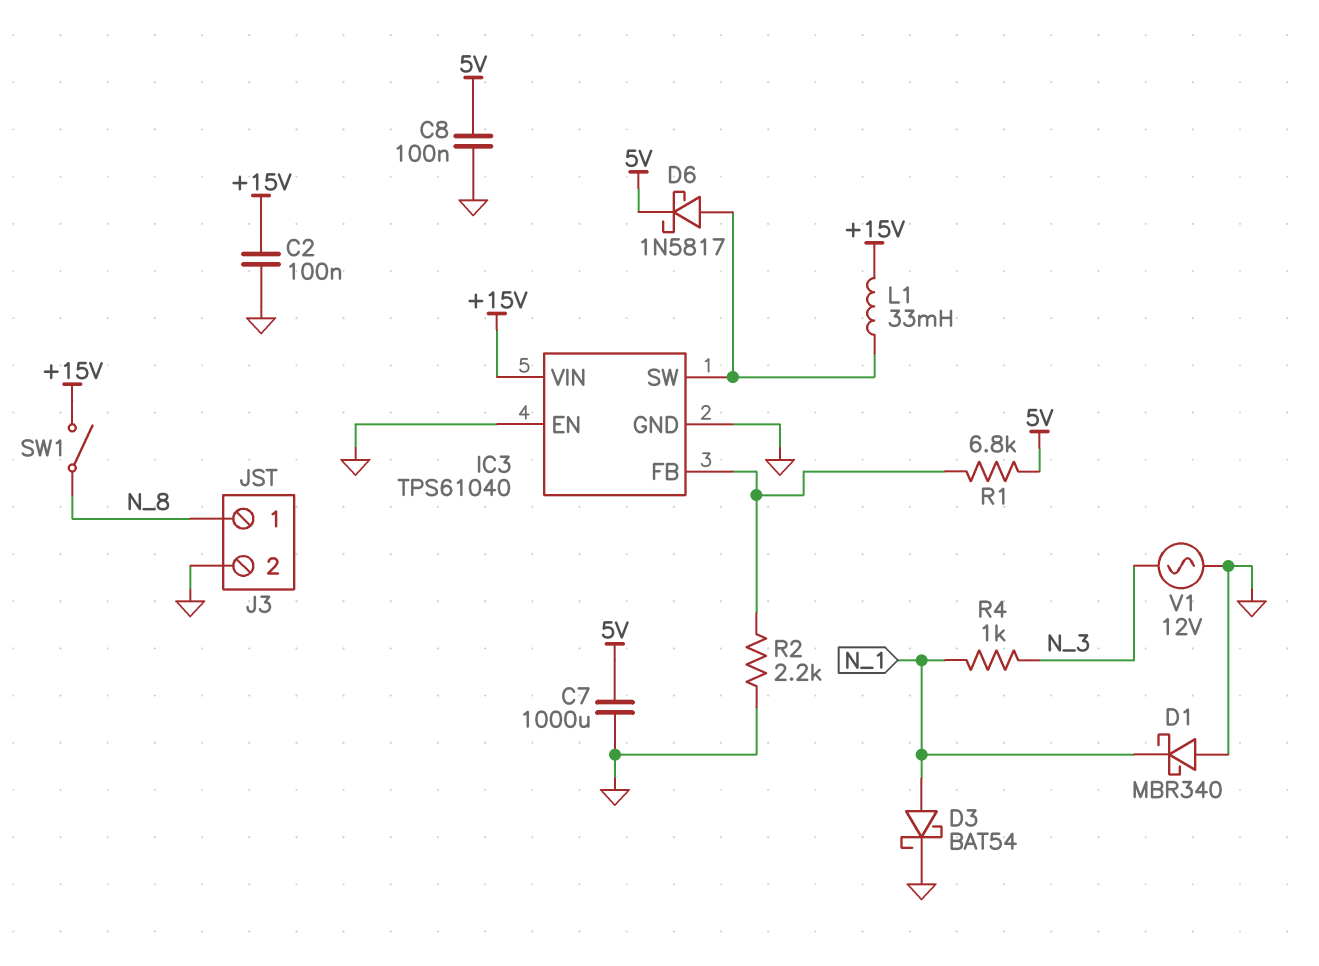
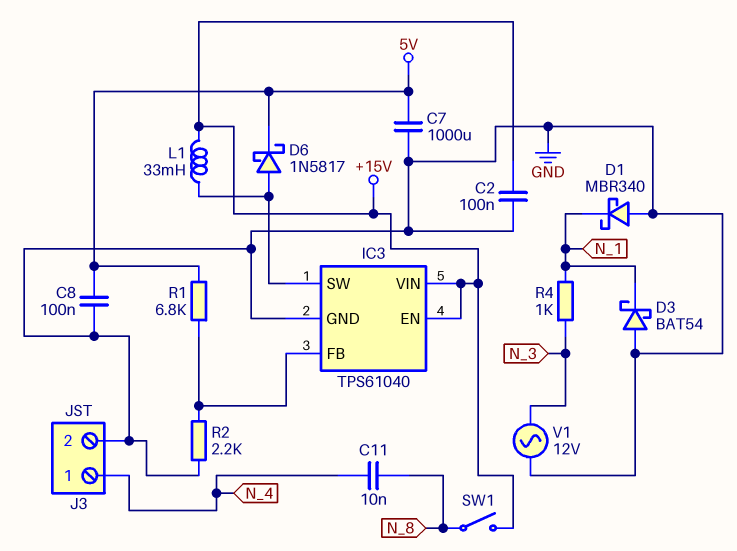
C11: none -> 10nF (N_4, N_8)
D3: schottky BAT54 (A N_1, K GND) -> schottky BAT54 (A GND, K N_1)
IC3 pin EN: GND -> +15V
J3 pin 1: N_8 -> N_4

